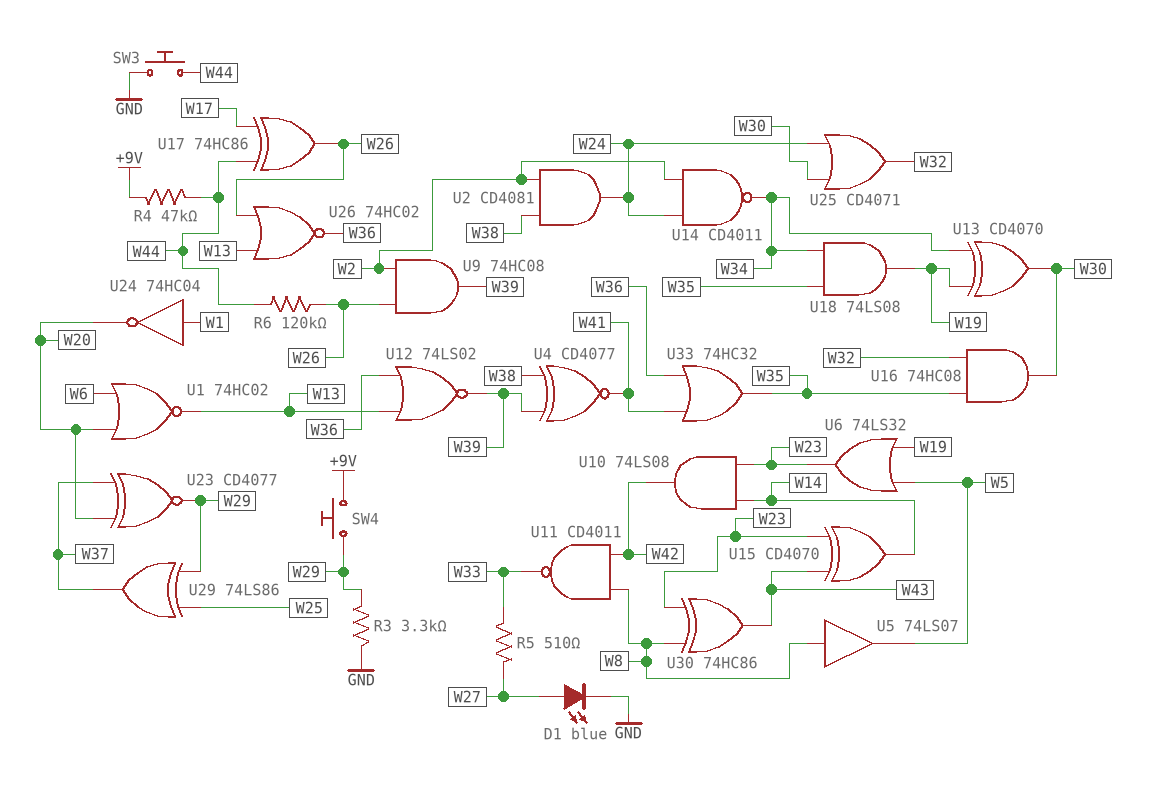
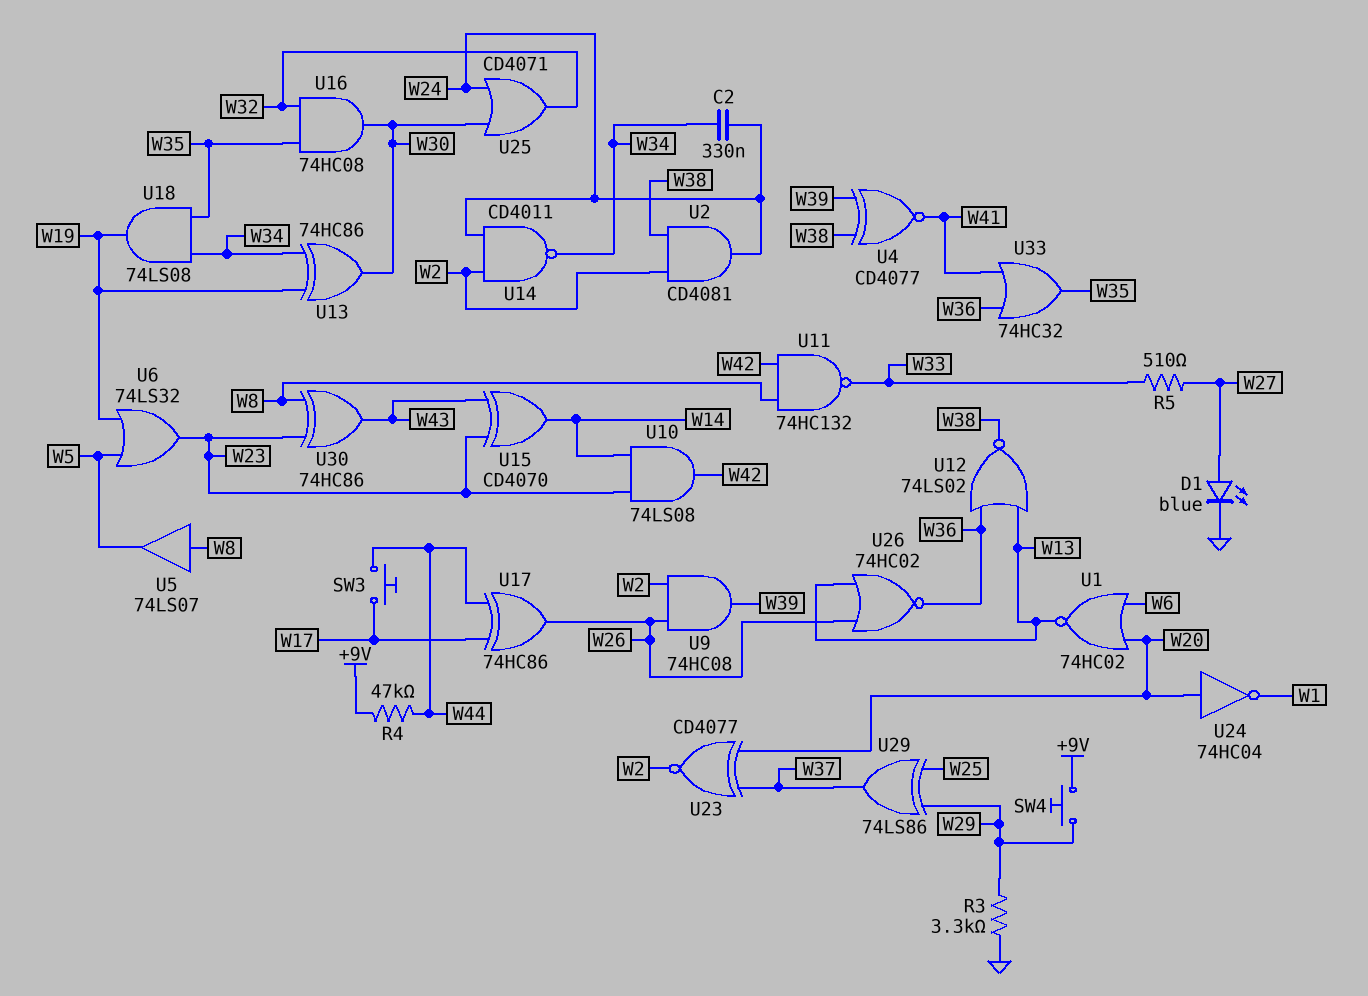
C2: none -> 330nF (W24, W34)
R6: 120k (W26, W44) -> none
SW3: button (GND, W44) -> button (W17, W44)
U11: NAND CD4011 (in W8, in W42, out W33) -> NAND 74HC132 (in W8, in W42, out W33)
U12: NOR 74LS02 (in W13, in W36, out W39) -> NOR 74LS02 (in W13, in W36, out W38)
U13: XOR CD4070 (in W19, in W34, out W30) -> XOR 74HC86 (in W19, in W34, out W30)
U23: XNOR CD4077 (in W20, in W37, out W29) -> XNOR CD4077 (in W20, in W37, out W2)
U24: NOT 74HC04 (in W1, out W20) -> NOT 74HC04 (in W20, out W1)

